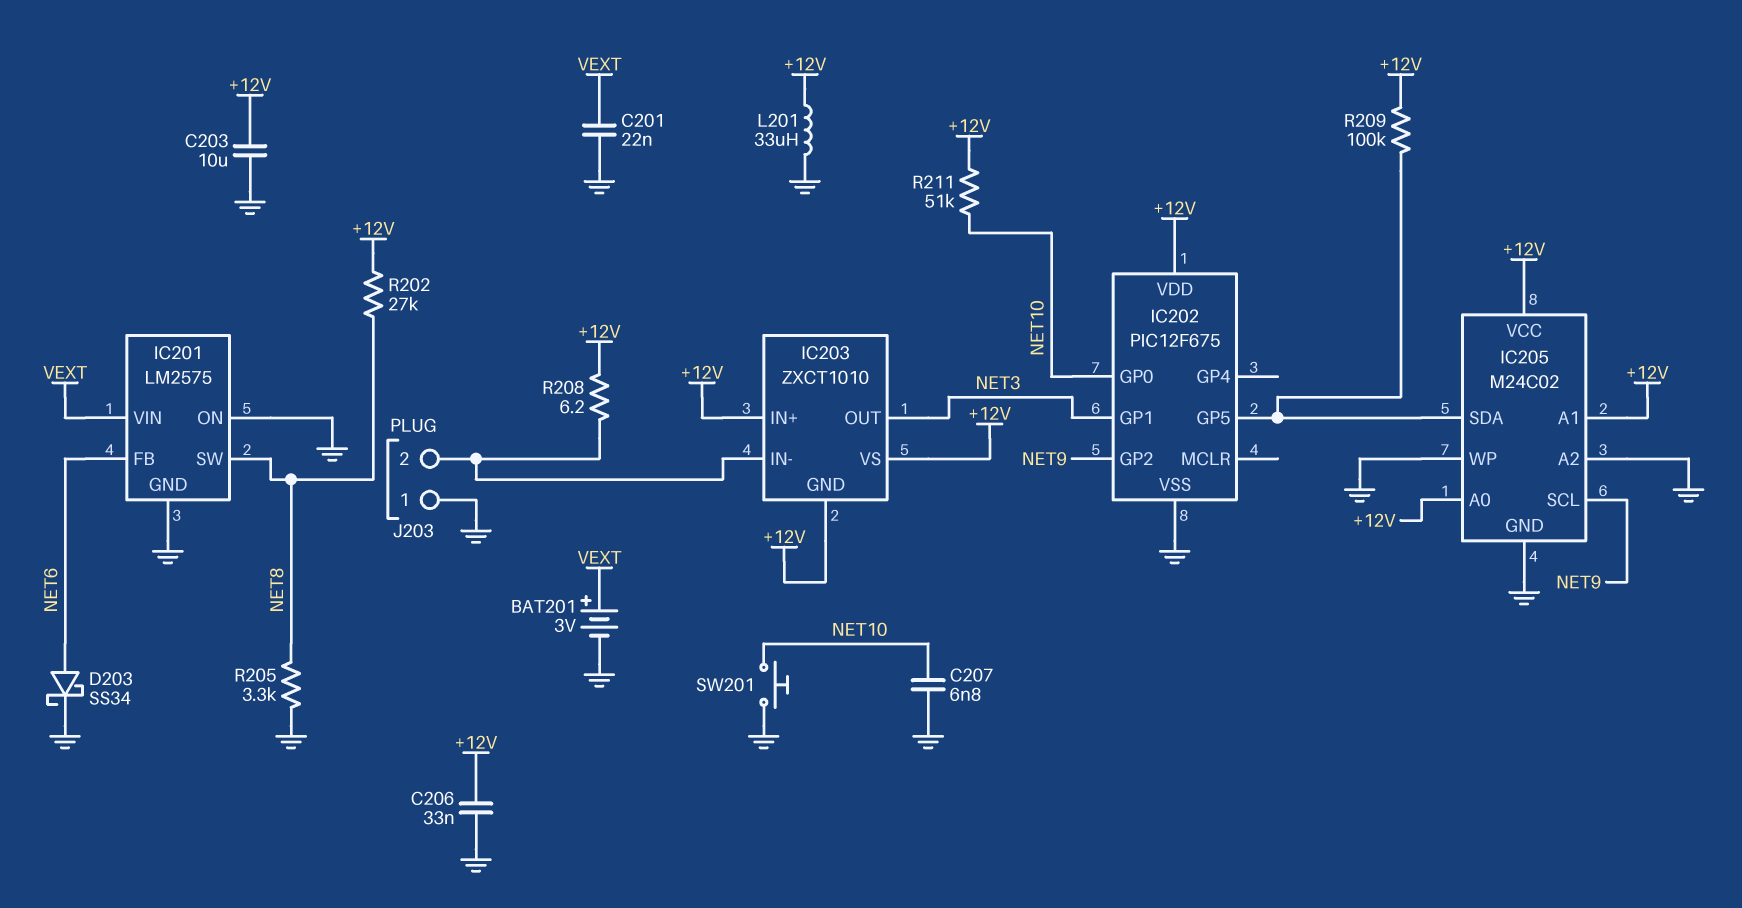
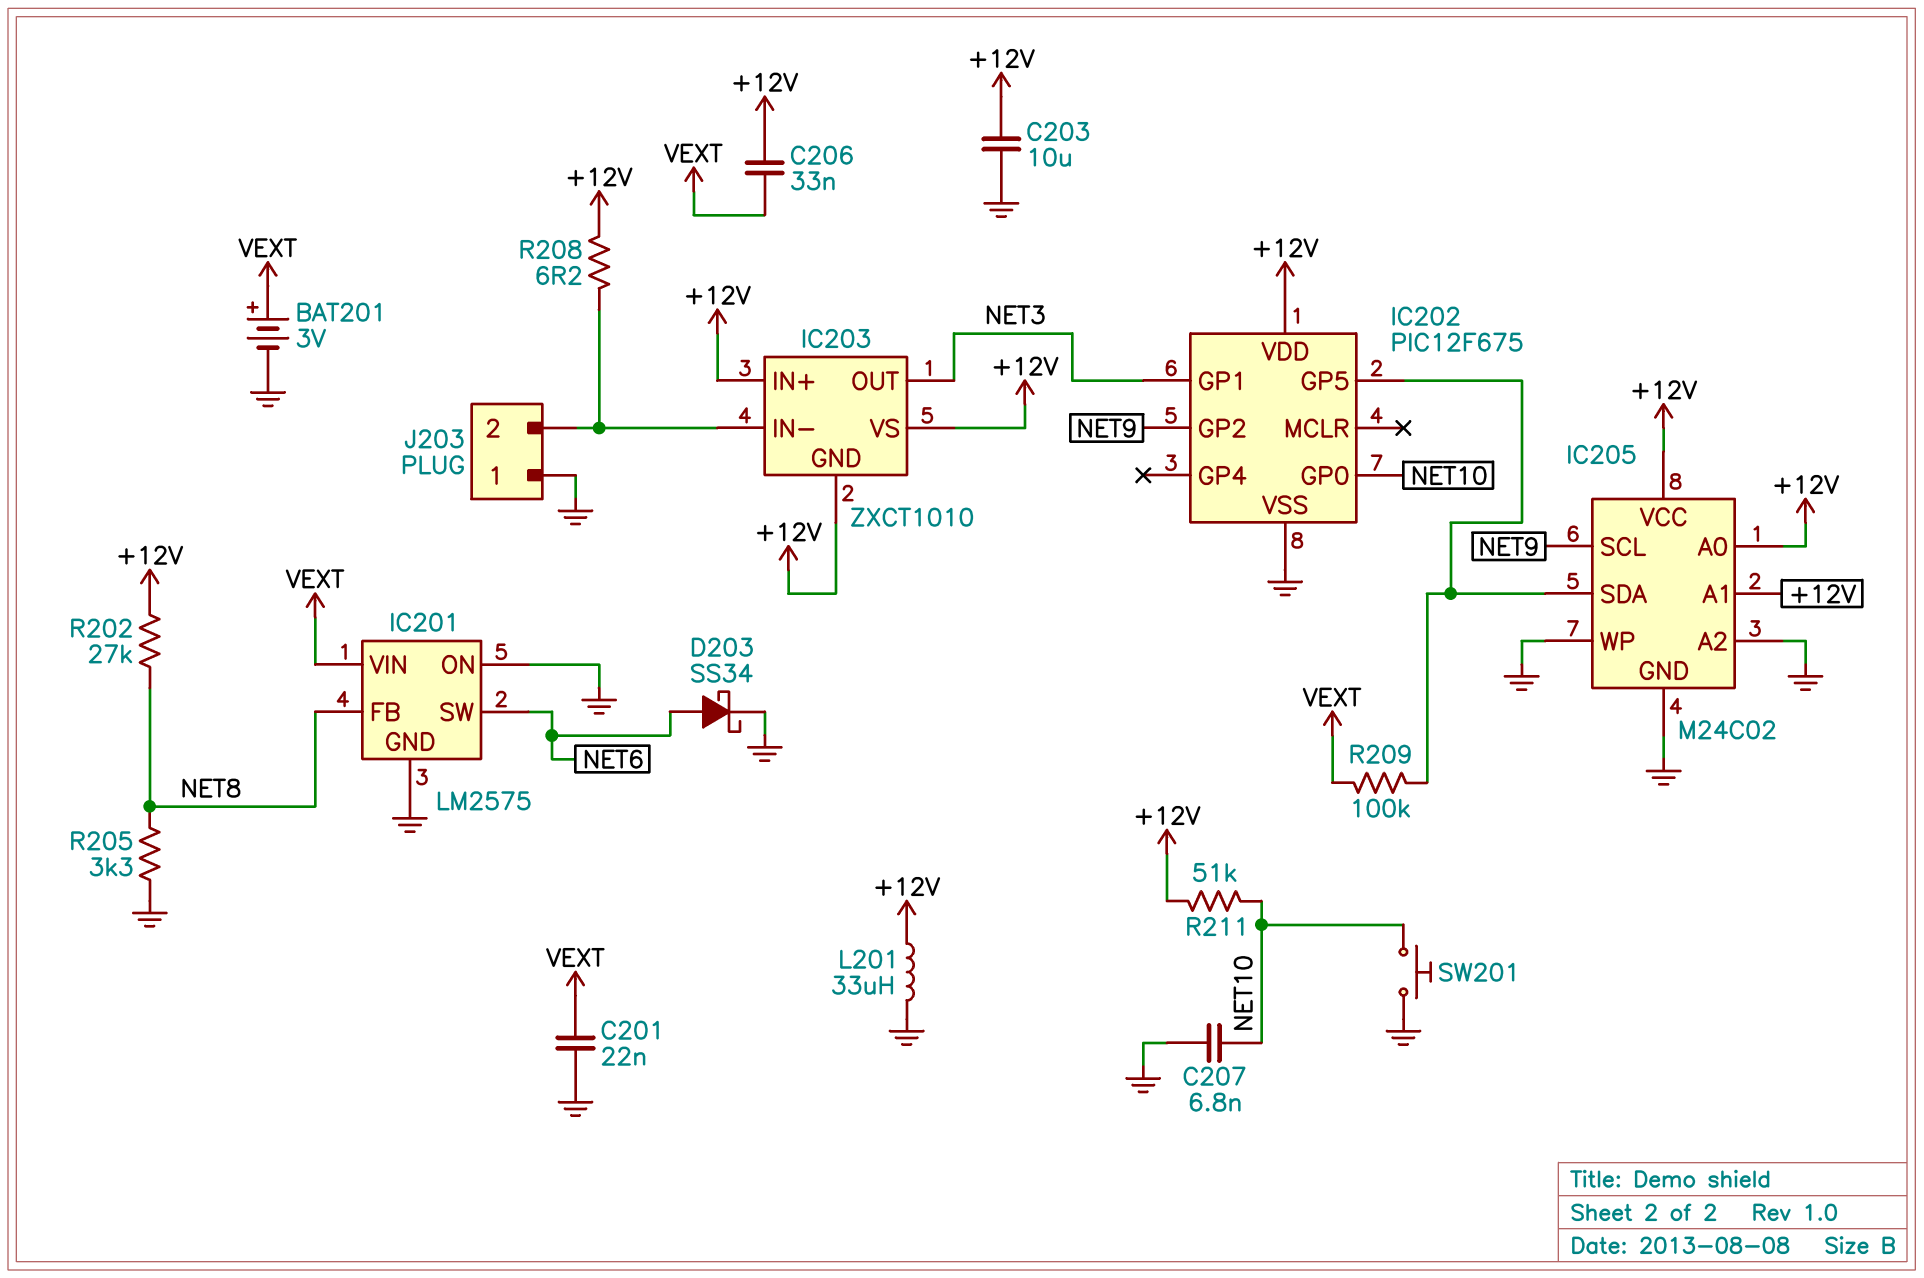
C206: 33nF (+12V, GND) -> 33nF (+12V, VEXT)
IC201 pin FB: NET6 -> NET8
IC201 pin SW: NET8 -> NET6
R209: 100k (+12V, IC202/GP5) -> 100k (IC202/GP5, VEXT)

